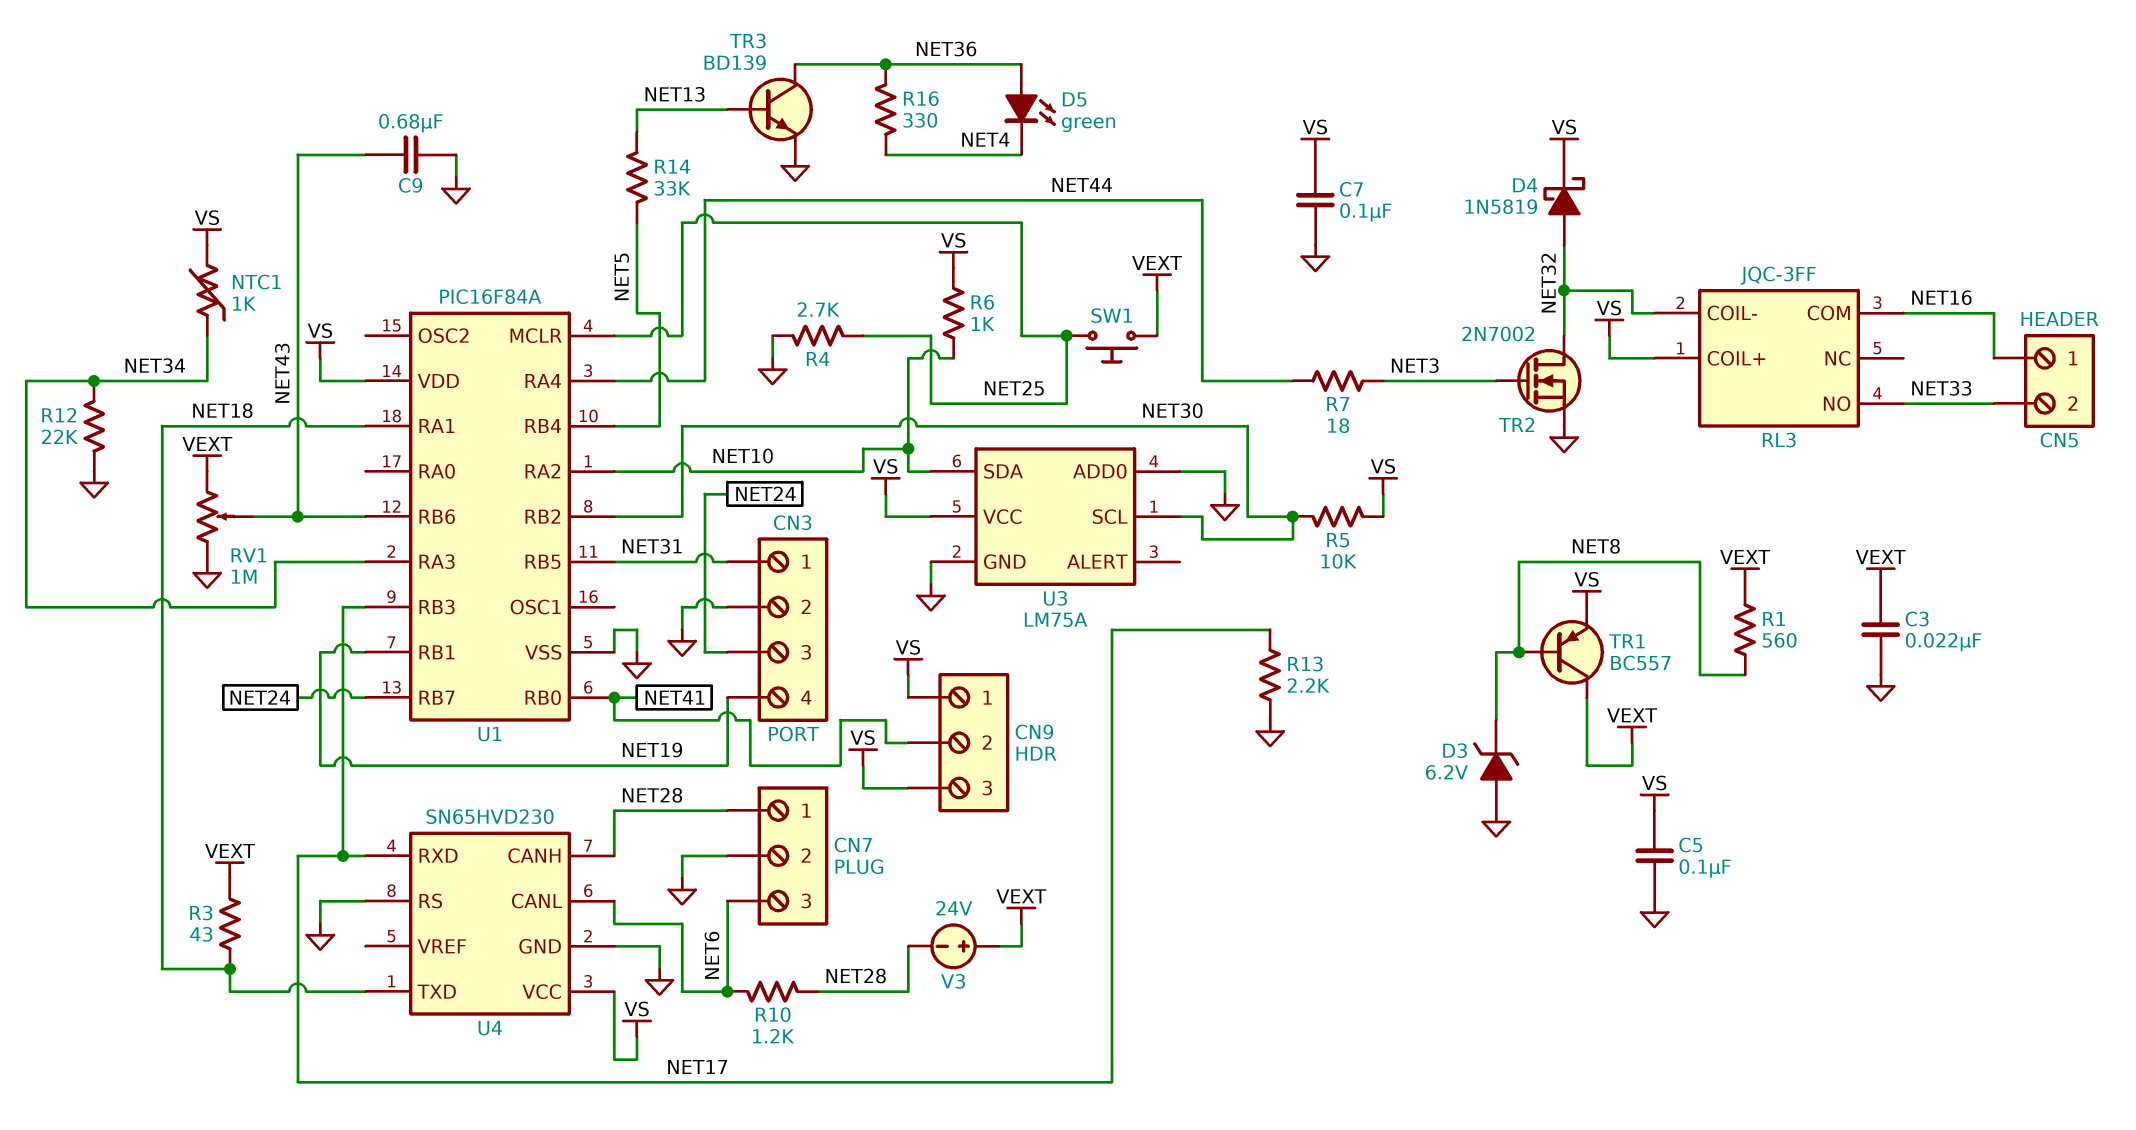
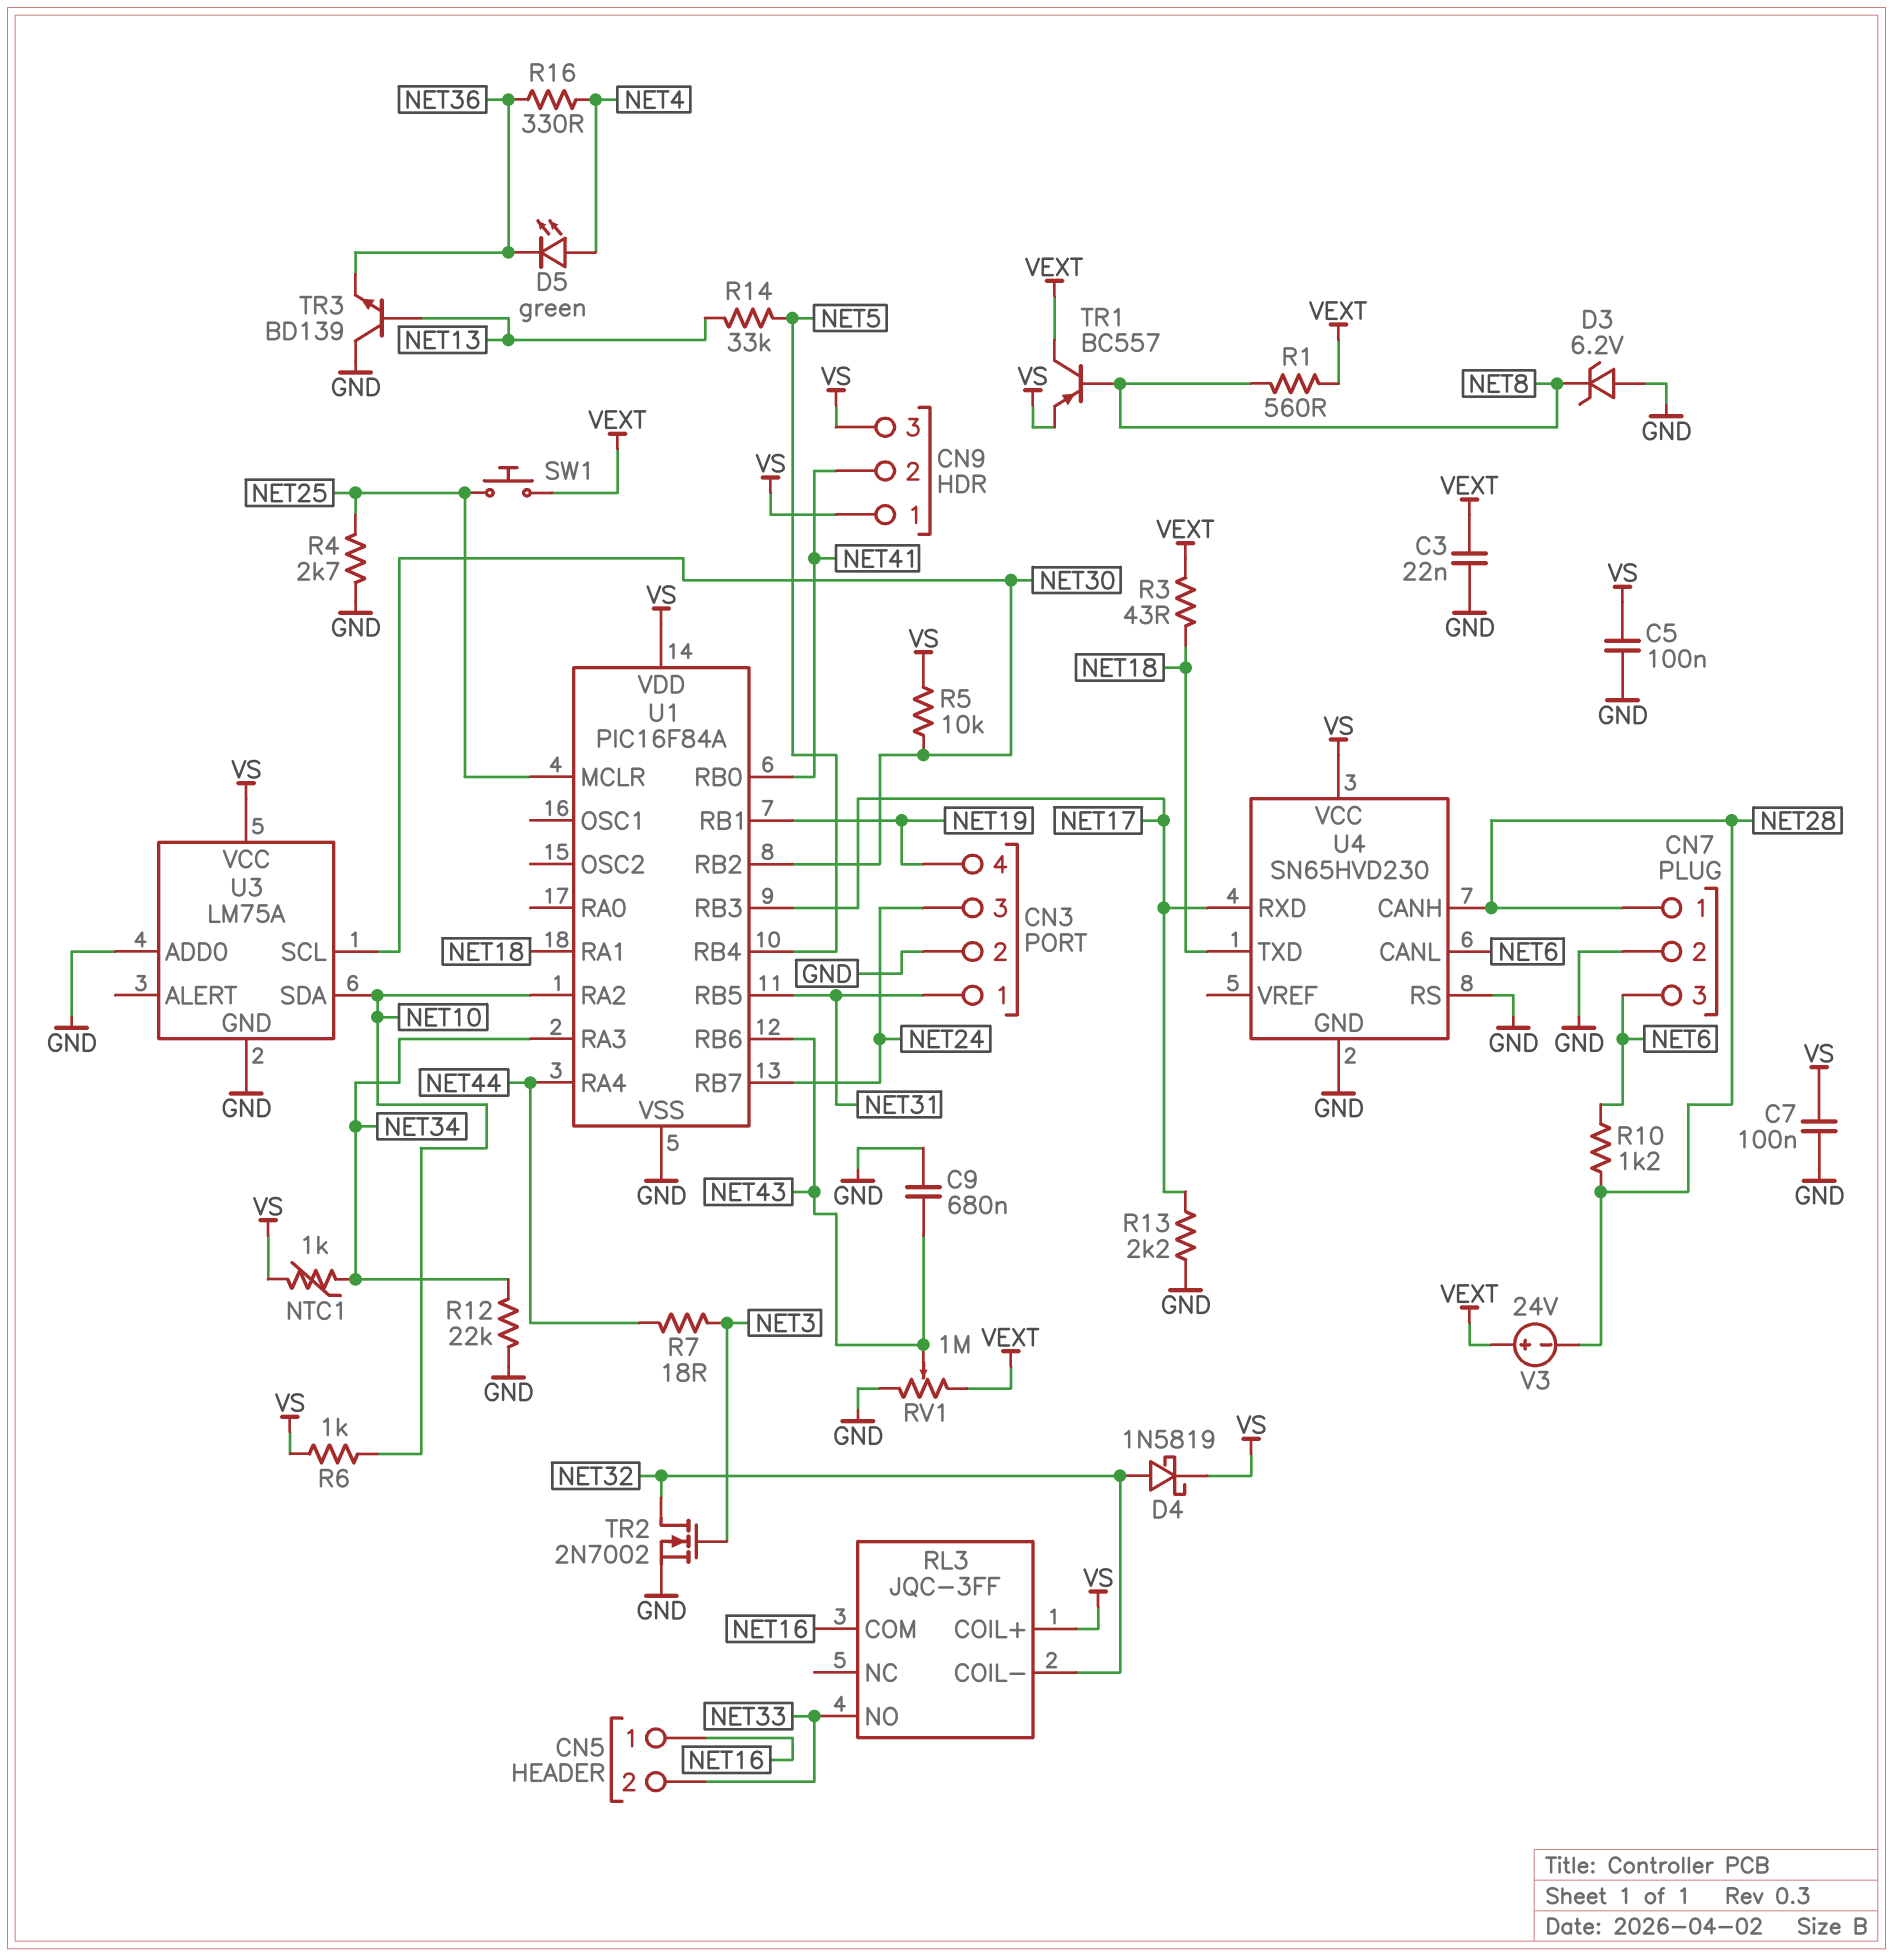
D5: LED green (A NET36, K NET4) -> LED green (A NET4, K NET36)
TR3: NPN BD139 (B NET13, C NET36, E GND) -> NPN BD139 (B NET13, C GND, E NET36)

